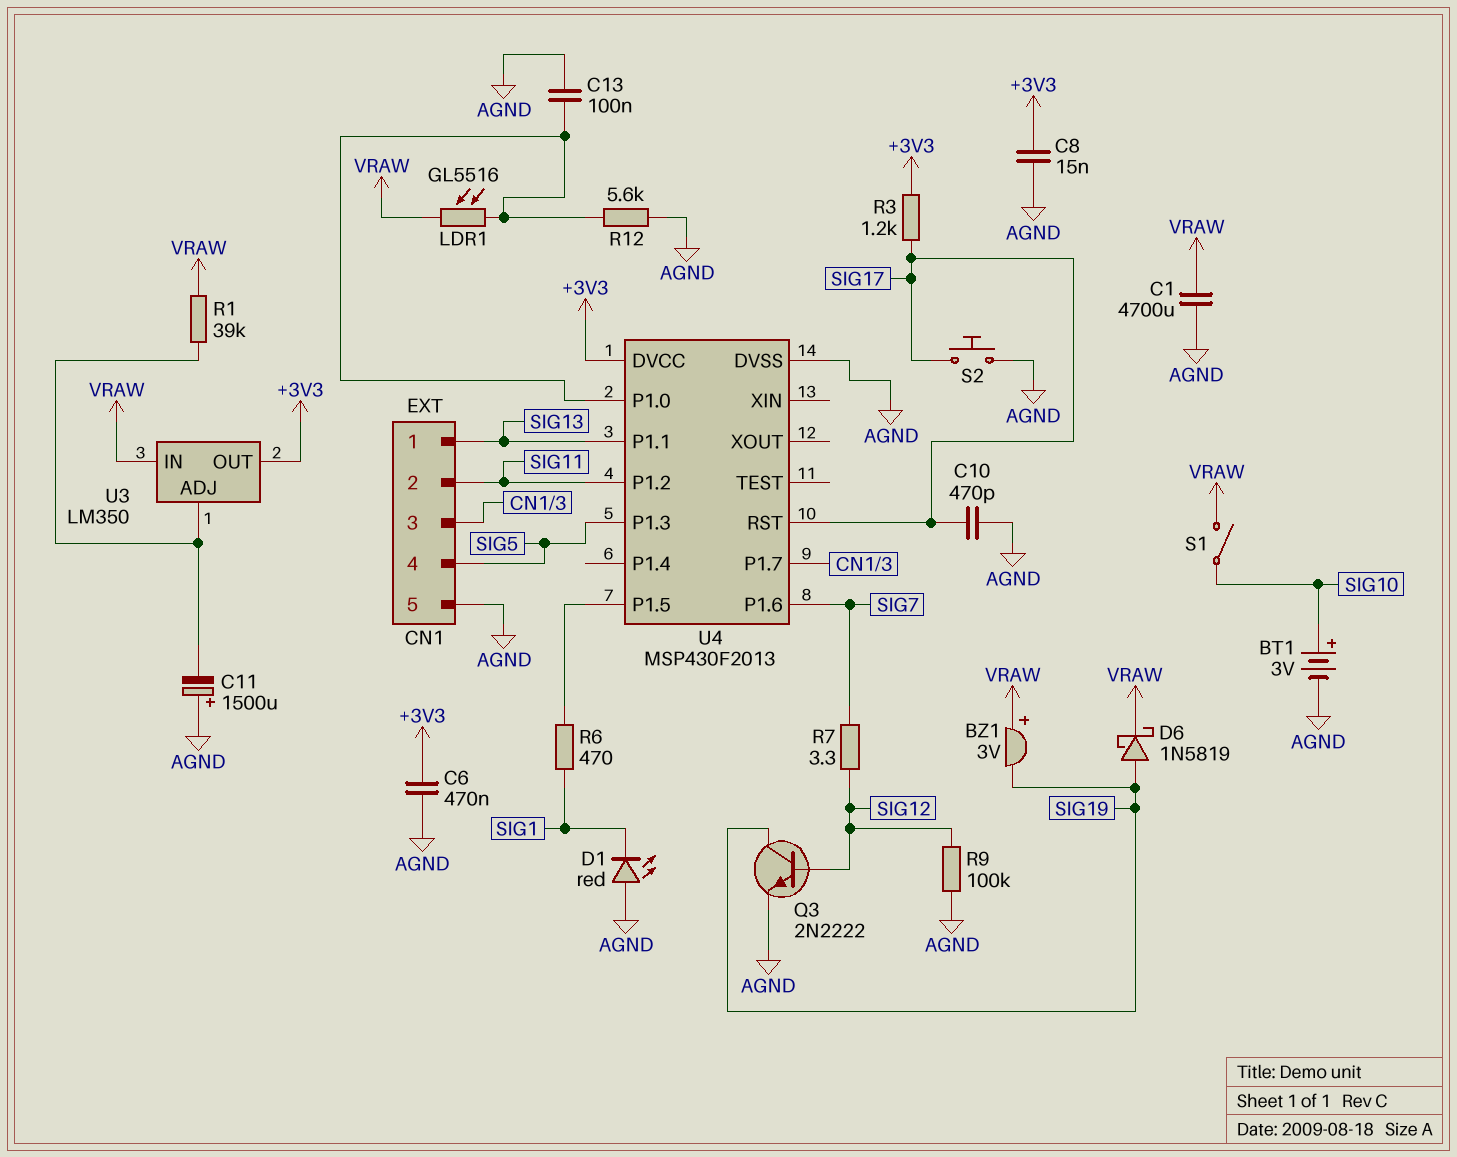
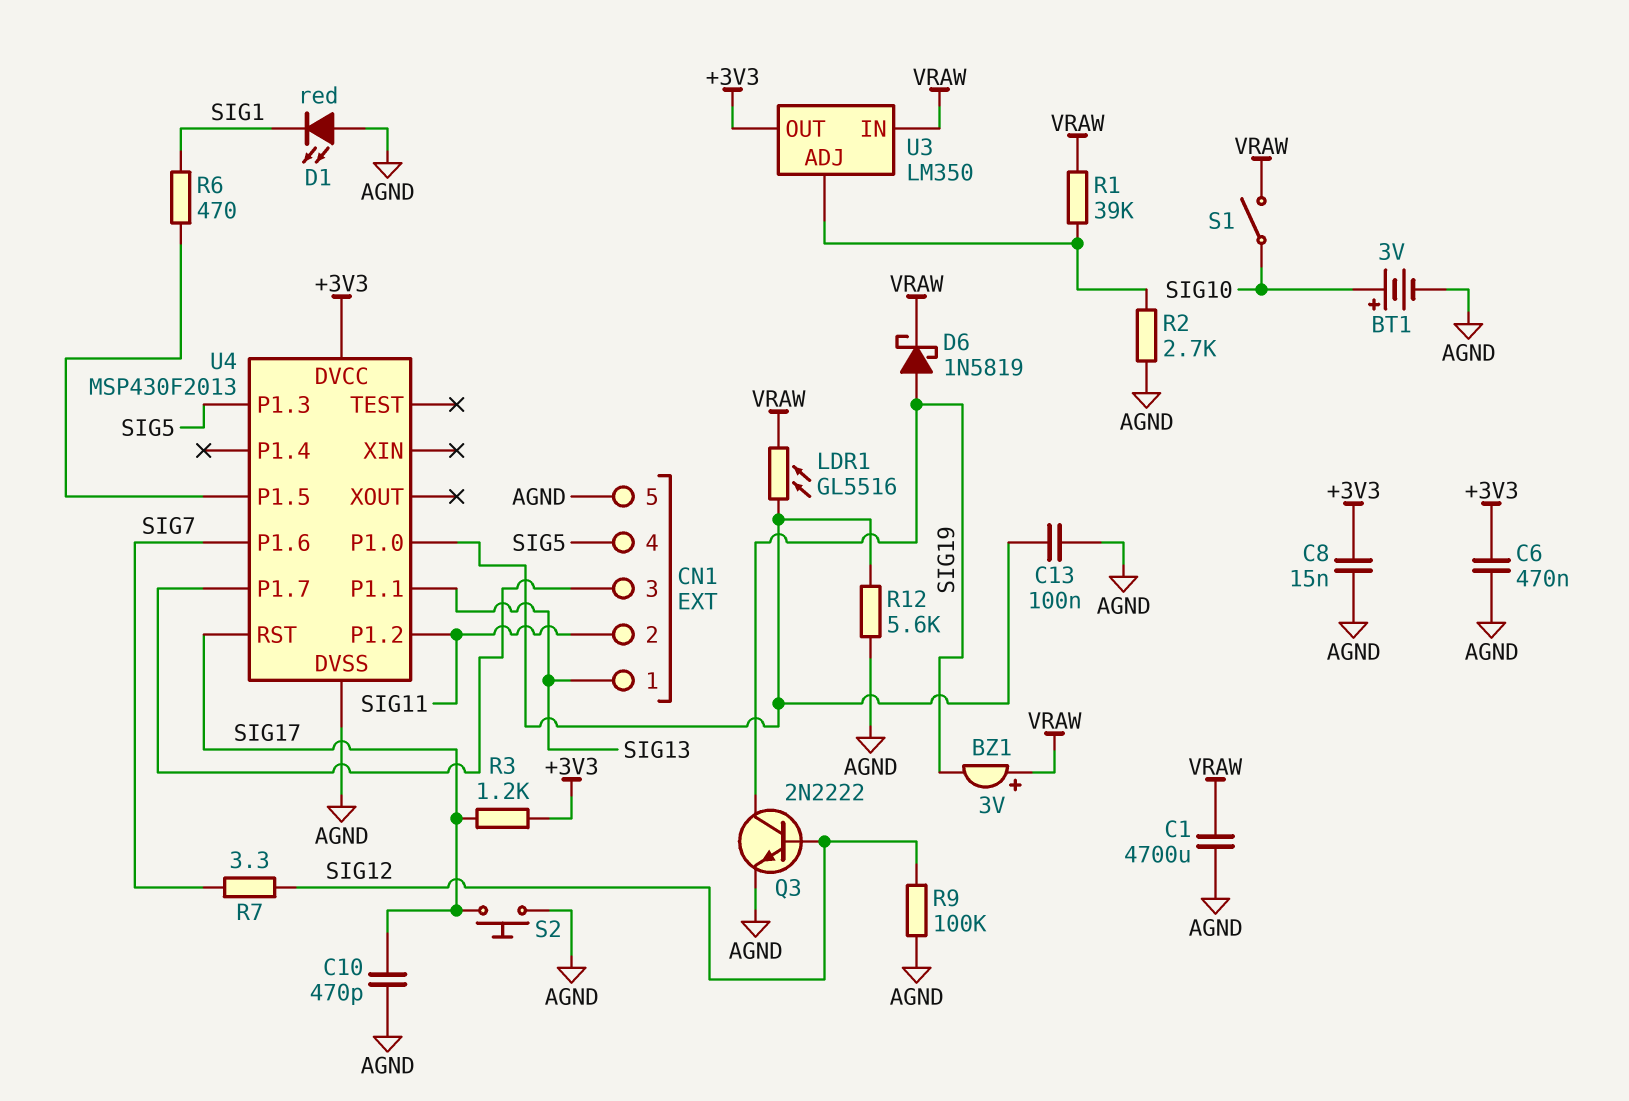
C11: 1500uF (plus AGND, minus U3/ADJ) -> none
R2: none -> 2.7k (AGND, U3/ADJ)

